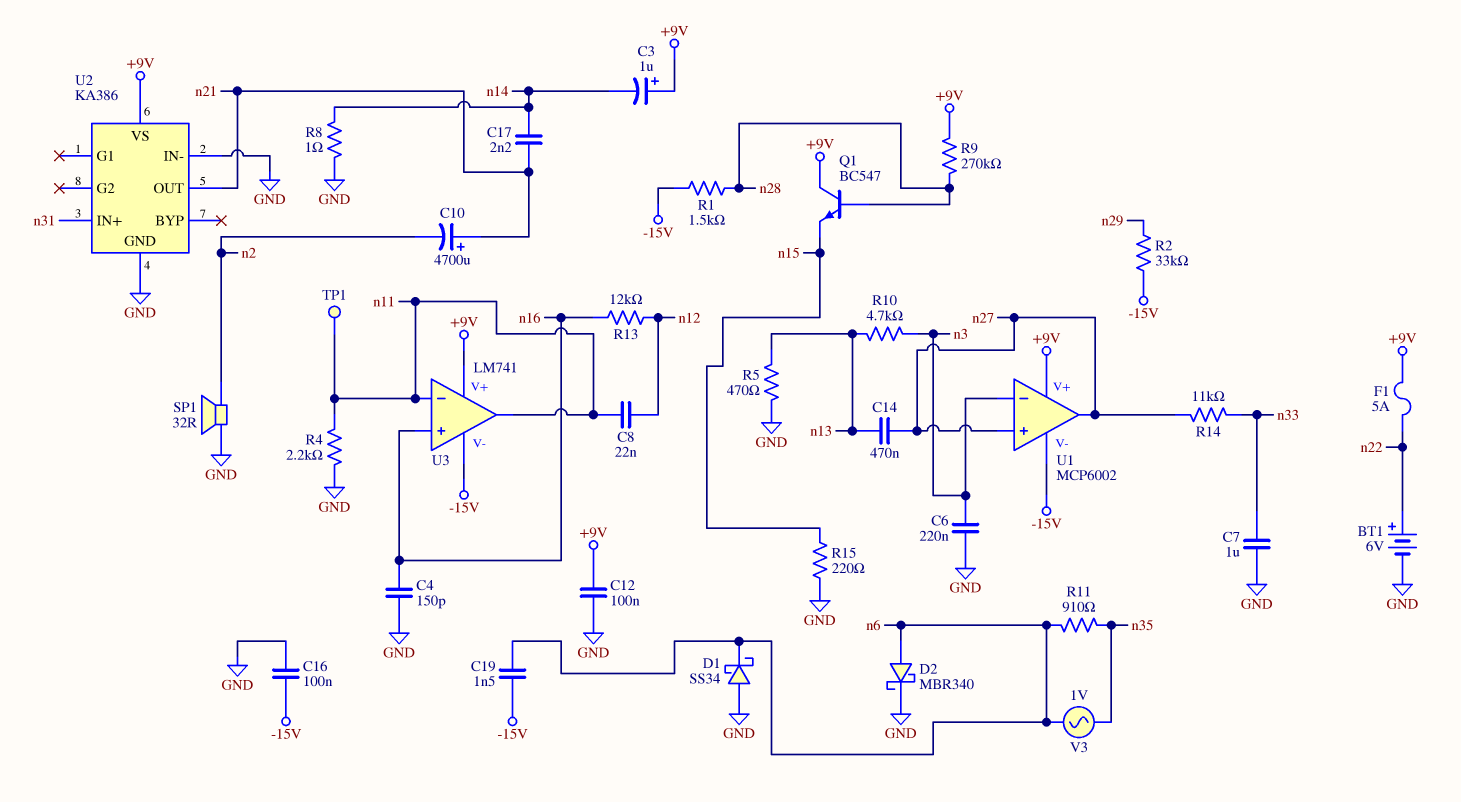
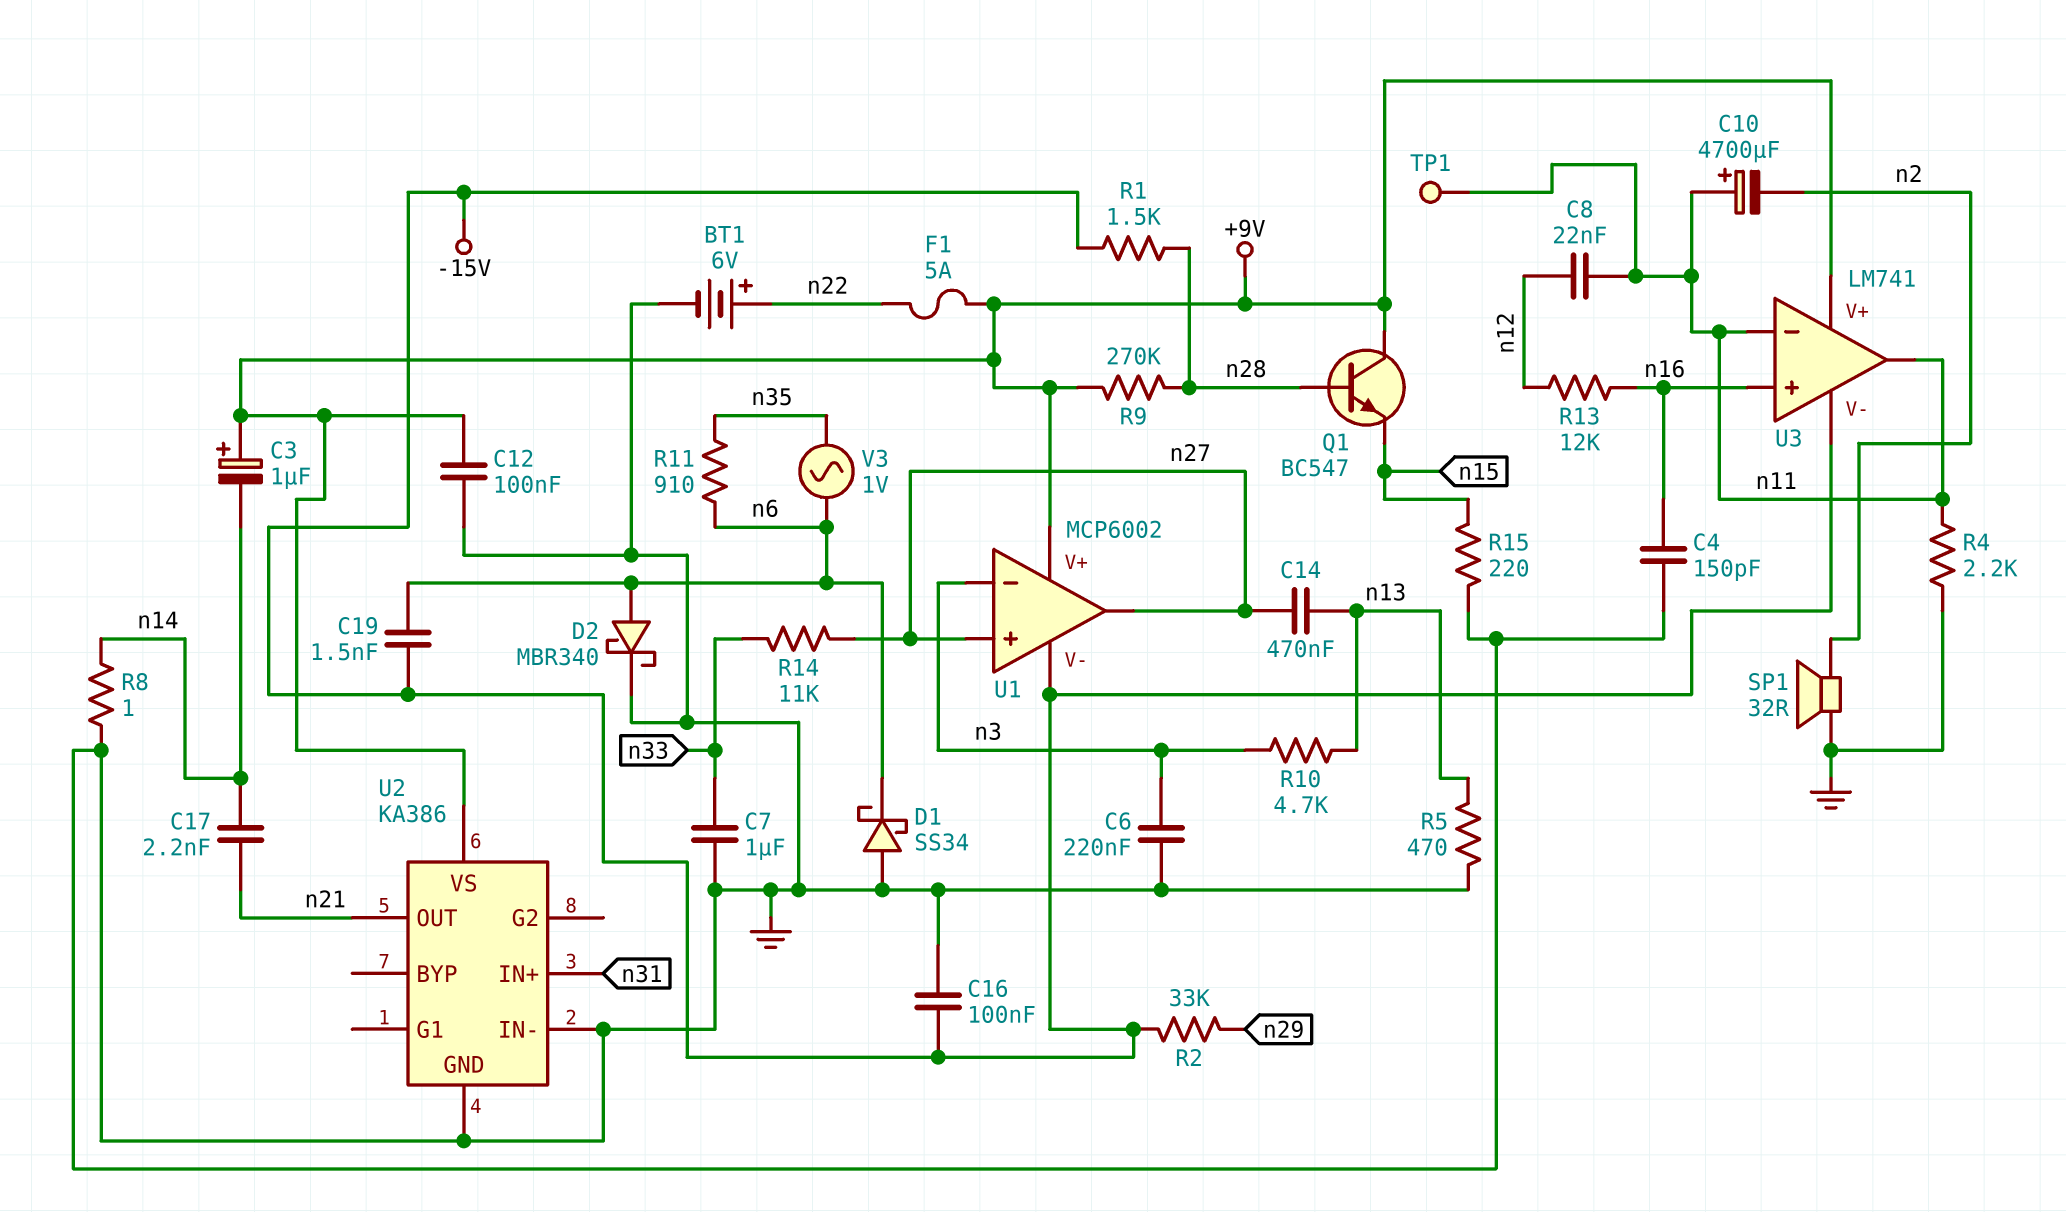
C10: 4700uF (plus n21, minus n2) -> 4700uF (plus n11, minus n2)

